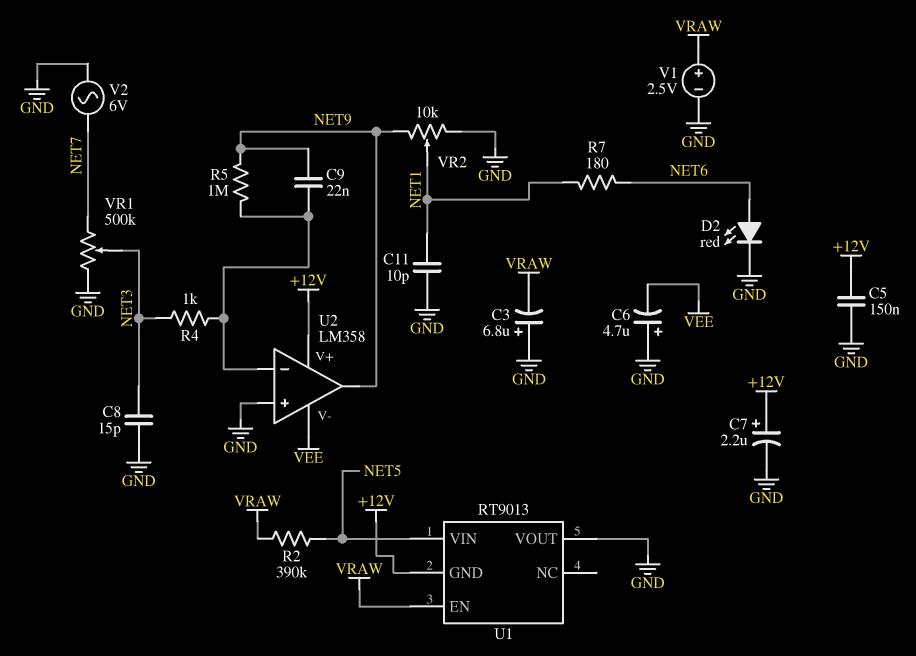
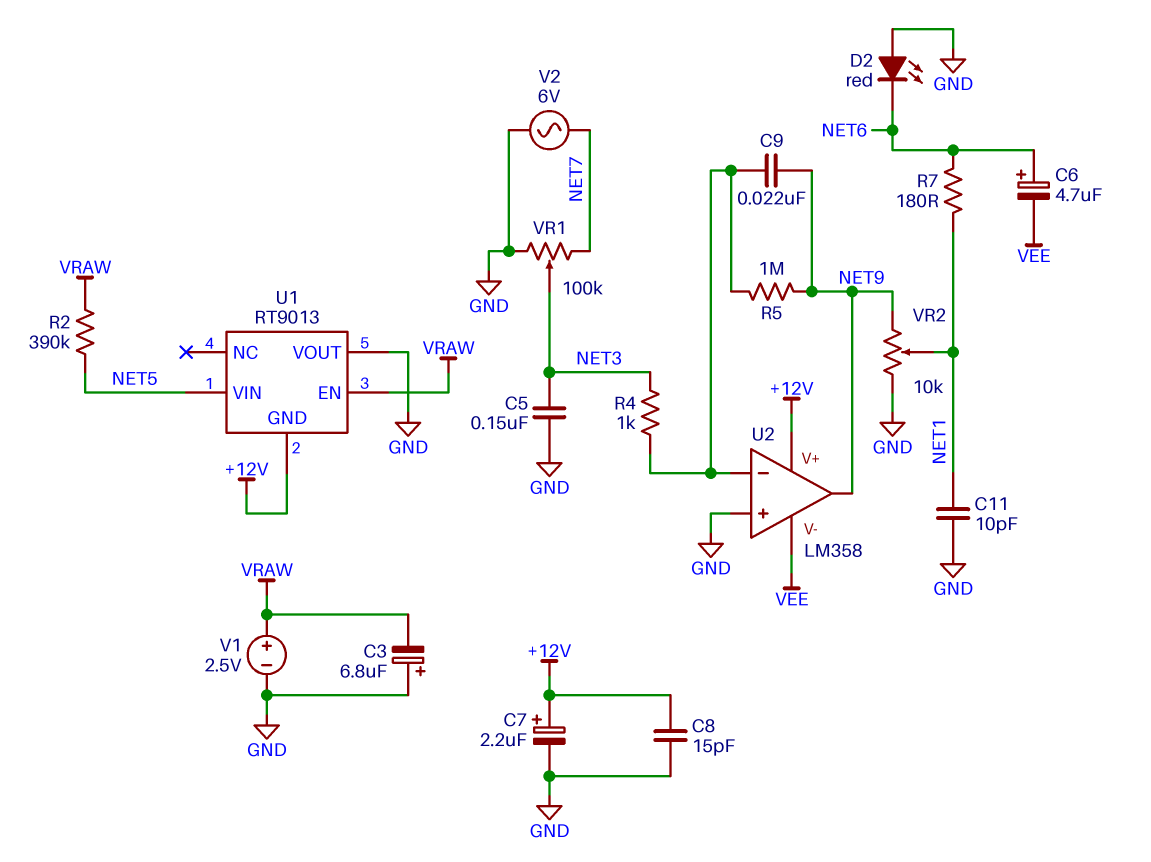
C5: 150nF (+12V, GND) -> 150nF (GND, NET3)
C6: 4.7uF (plus GND, minus VEE) -> 4.7uF (plus NET6, minus VEE)
C8: 15pF (GND, NET3) -> 15pF (+12V, GND)
D2: LED red (A NET6, K GND) -> LED red (A GND, K NET6)
VR1: 500k (GND, NET7, wiper NET3) -> 100k (GND, NET7, wiper NET3)

